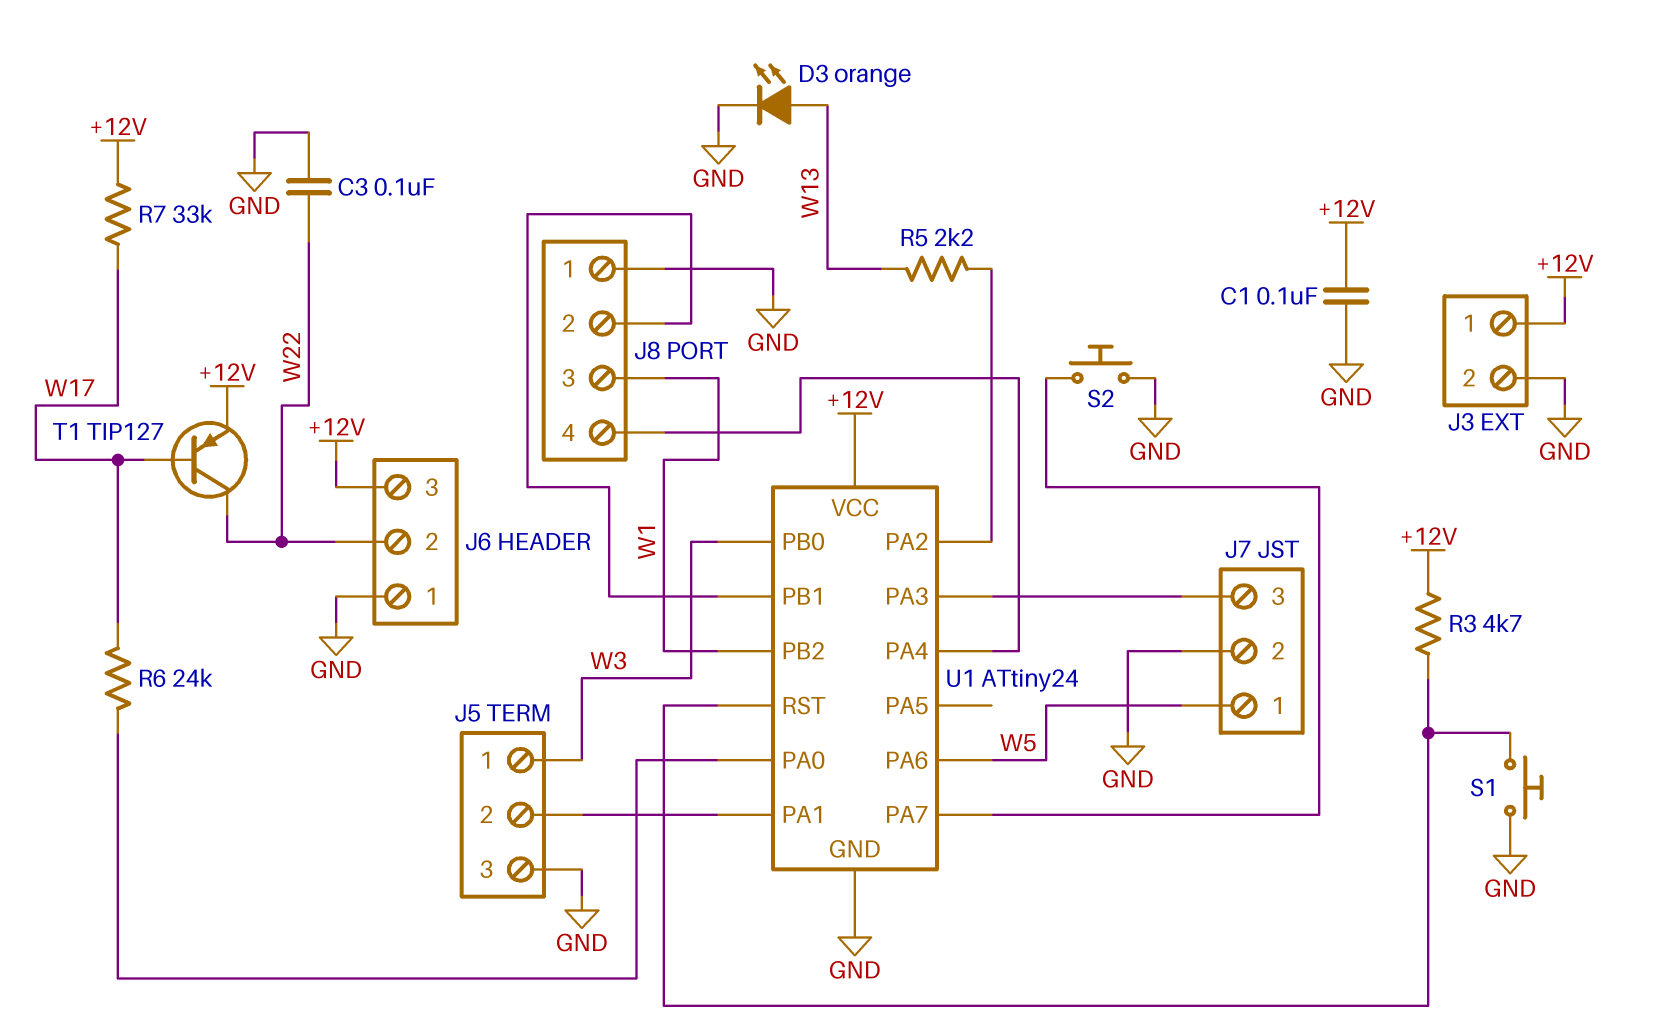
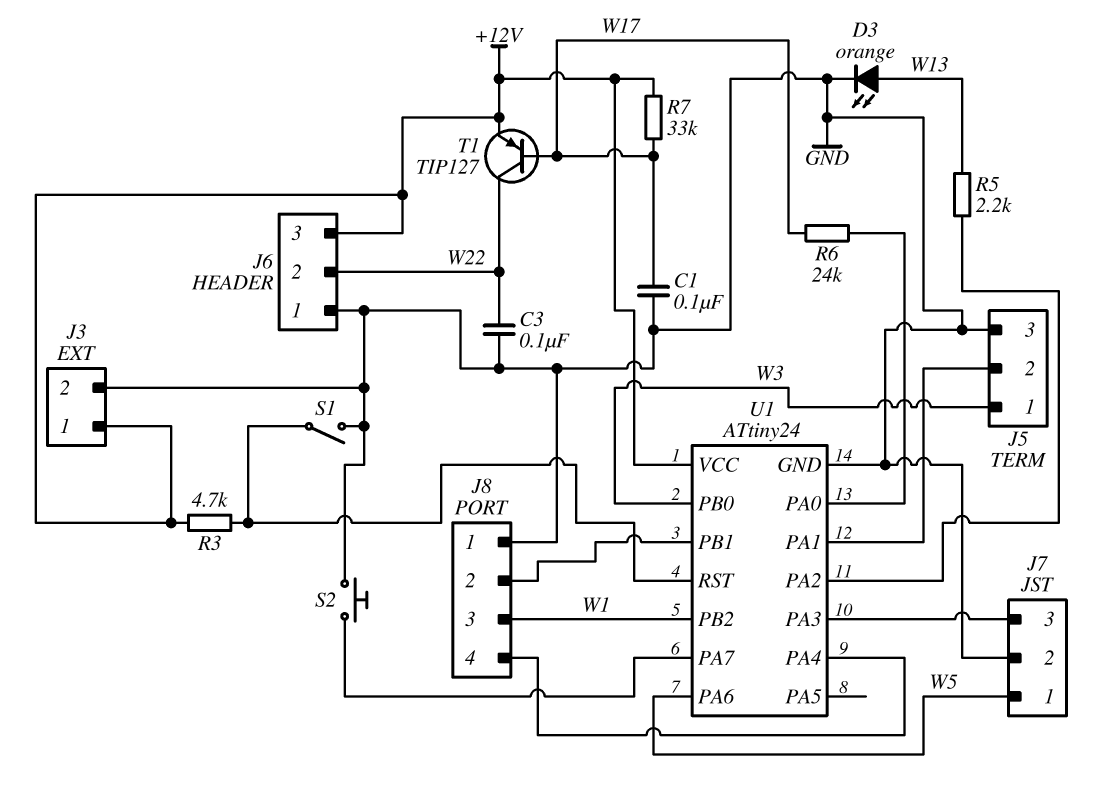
C1: 100nF (+12V, GND) -> 100nF (GND, W17)
S1: button (GND, U1/RST) -> switch (GND, U1/RST)

